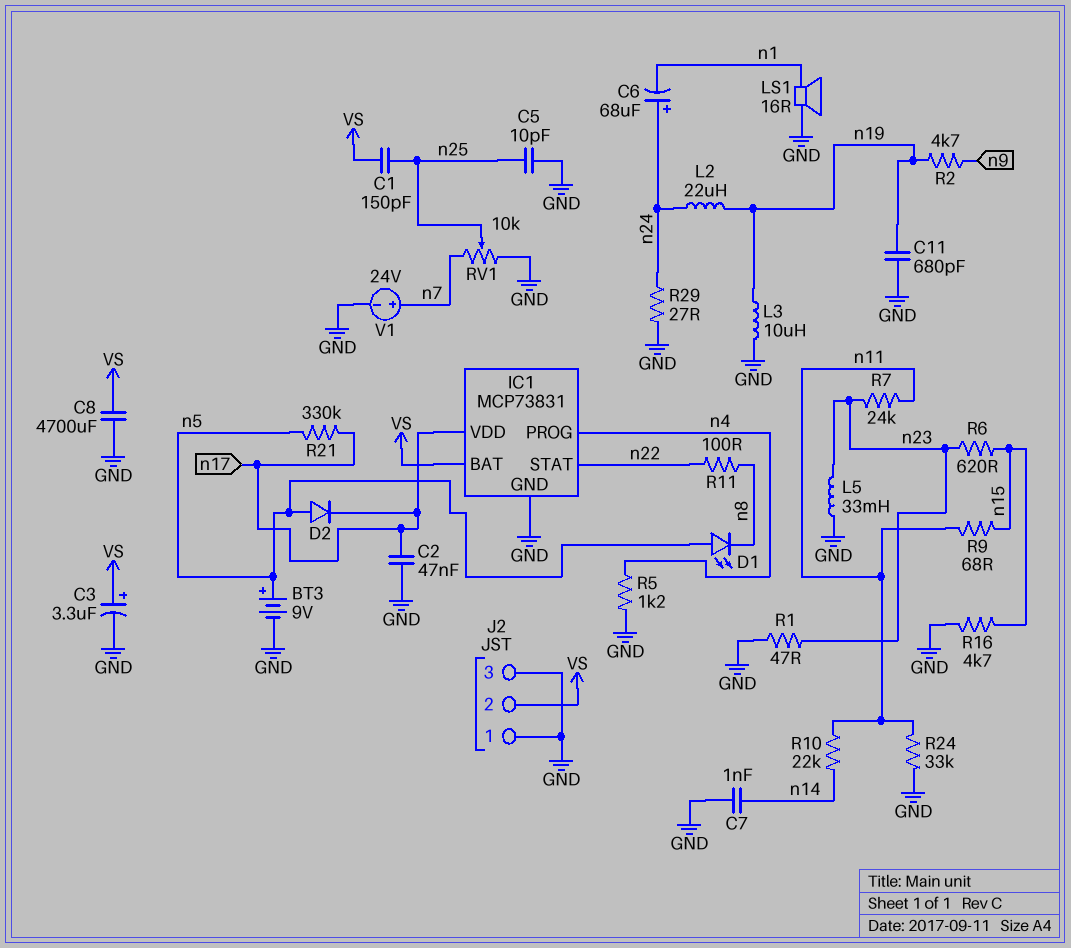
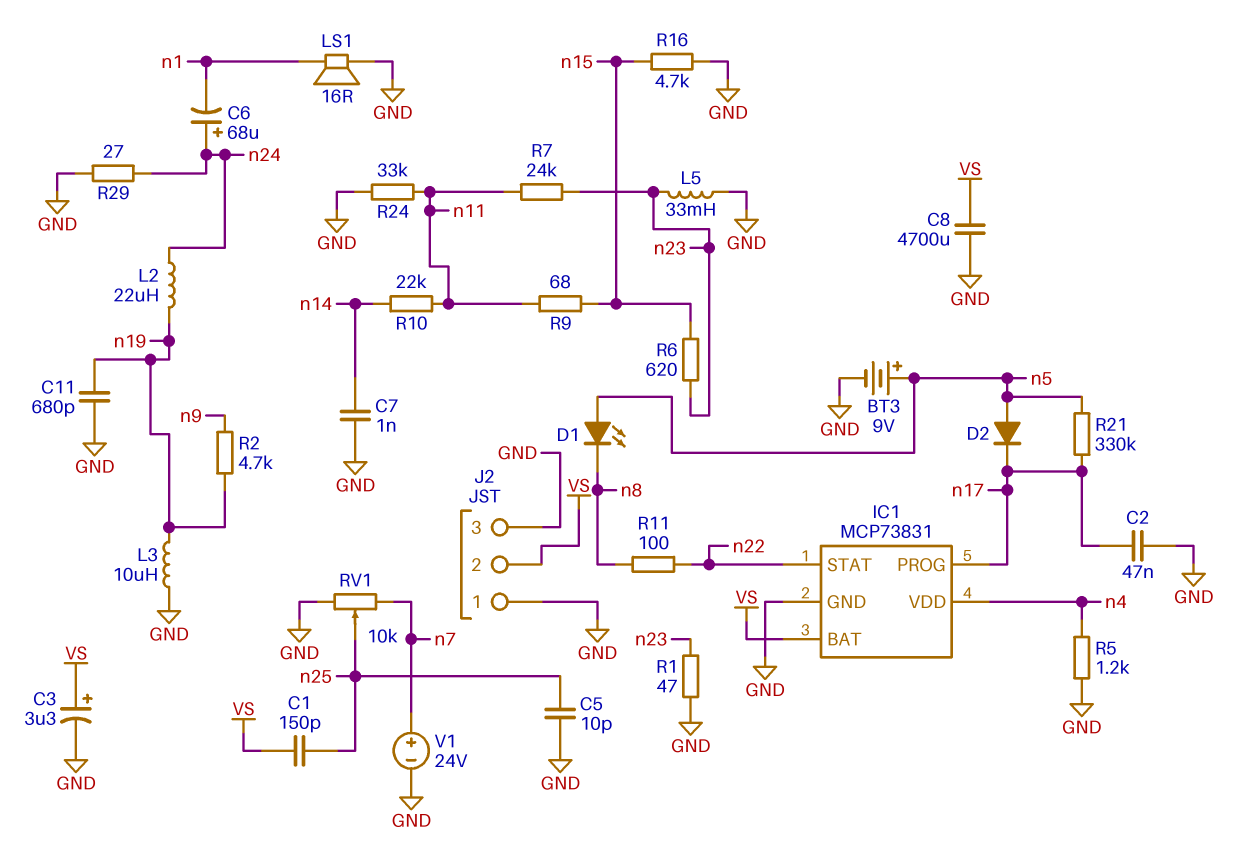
IC1 pin PROG: n4 -> n17
IC1 pin VDD: n17 -> n4

